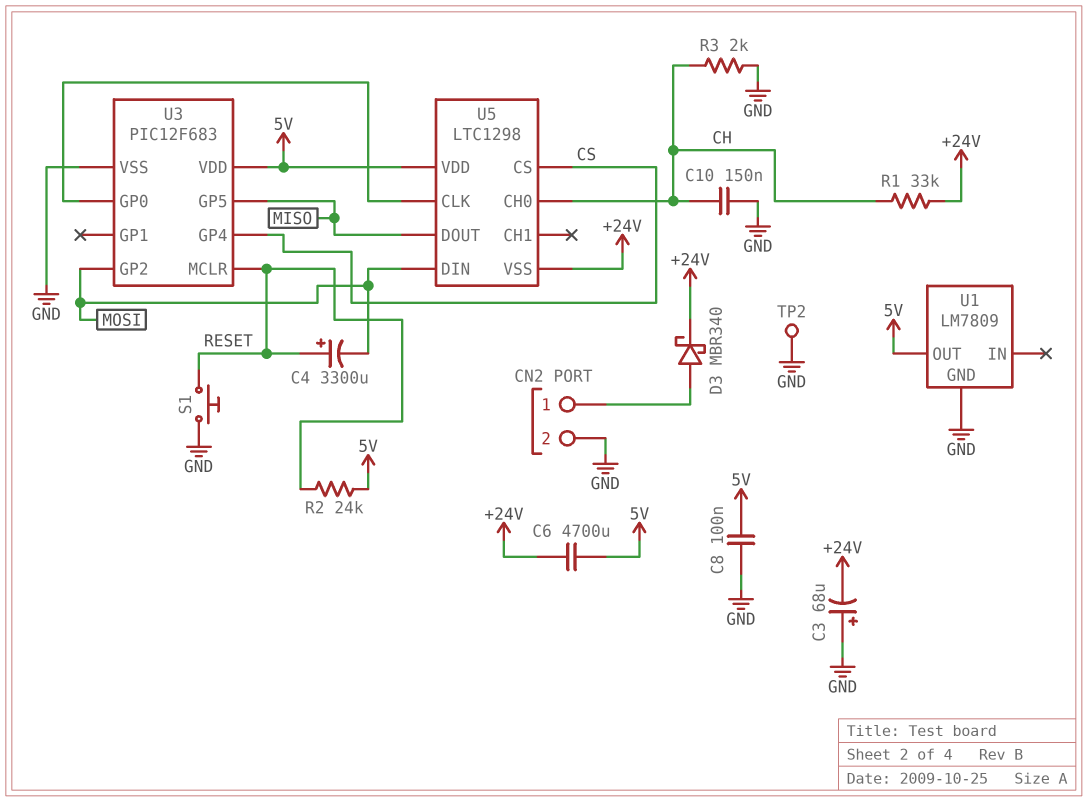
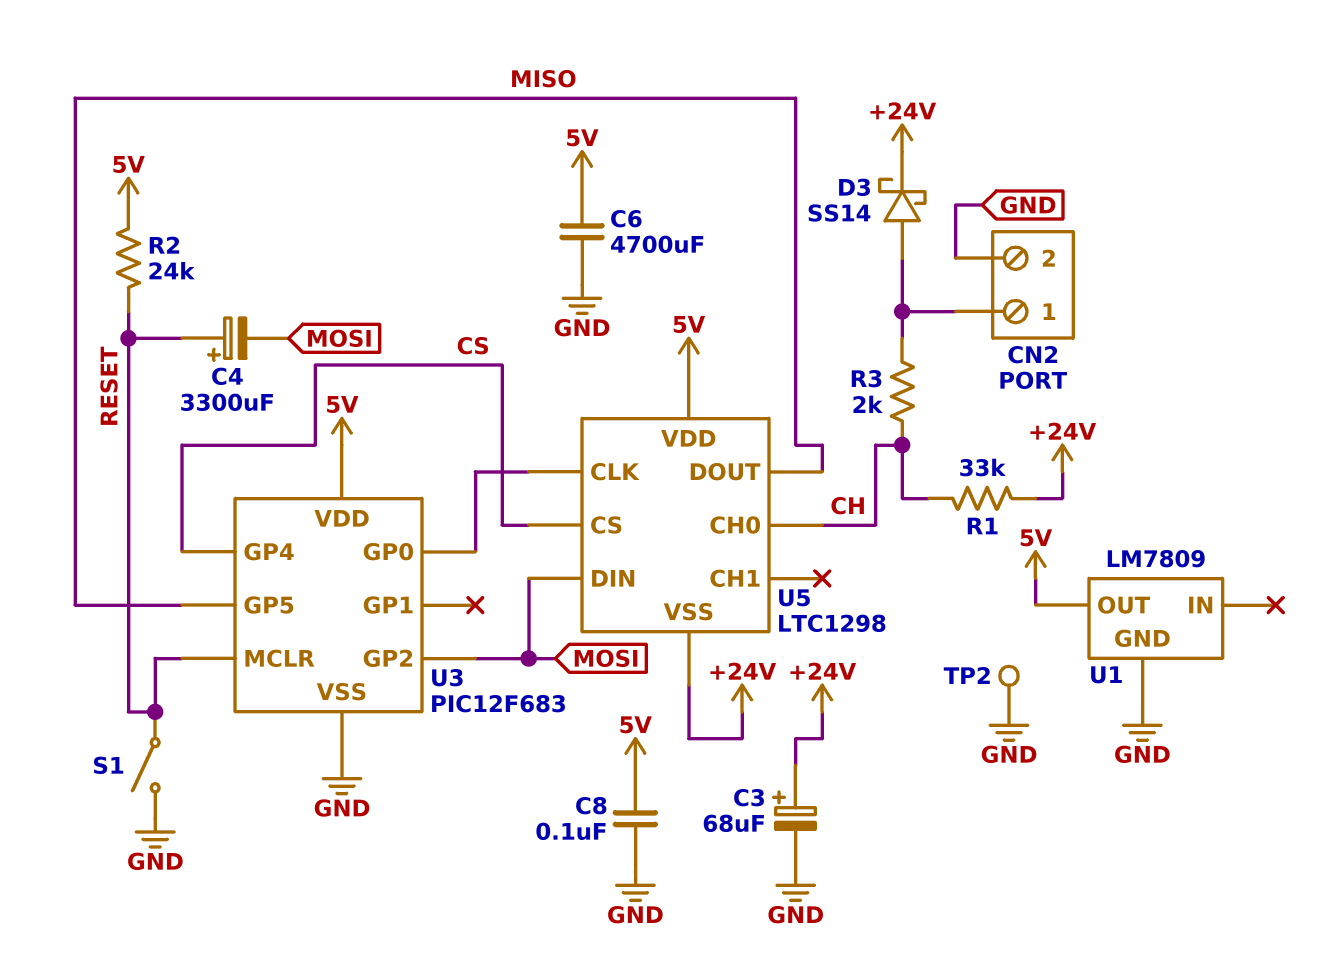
C3: 68uF (plus GND, minus +24V) -> 68uF (plus +24V, minus GND)
C6: 4700uF (+24V, 5V) -> 4700uF (5V, GND)
C10: 150nF (CH, GND) -> none
D3: schottky MBR340 (A CN2/1, K +24V) -> schottky SS14 (A CN2/1, K +24V)
R3: 2k (CH, GND) -> 2k (CH, CN2/1)
S1: button (GND, RESET) -> switch (GND, RESET)

